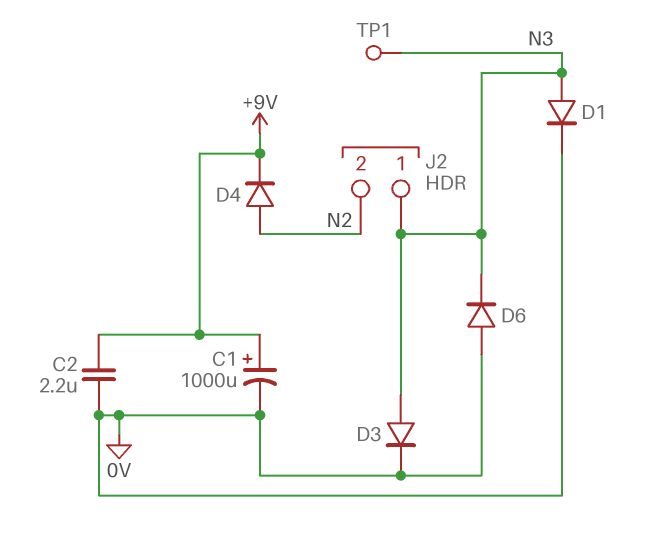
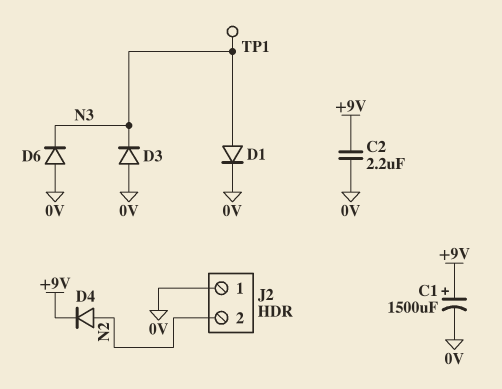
C1: 1000uF (plus +9V, minus 0V) -> 1500uF (plus +9V, minus 0V)
D3: diode (A N3, K 0V) -> diode (A 0V, K N3)
J2 pin 1: N3 -> 0V

